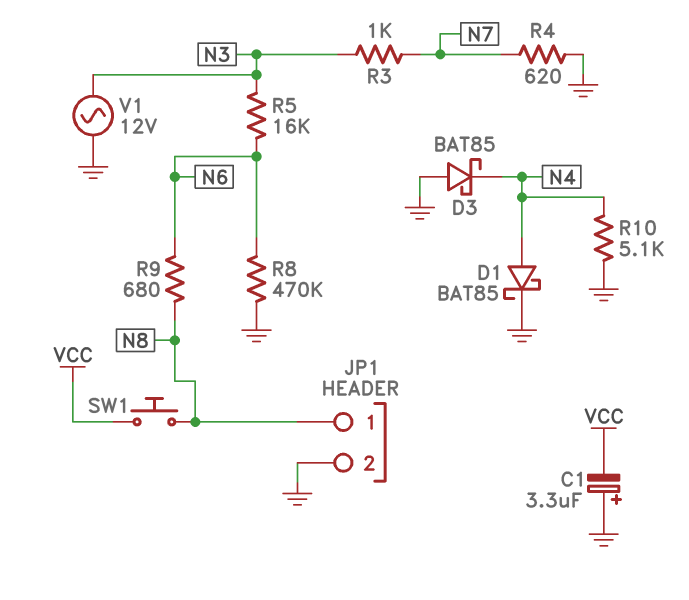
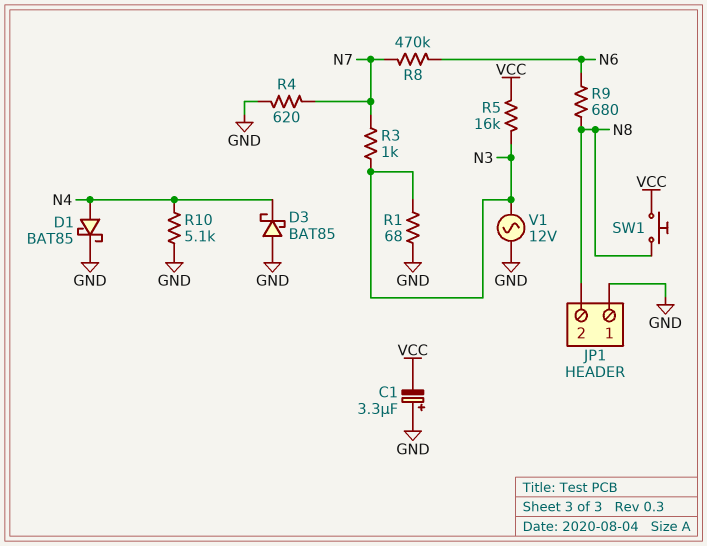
JP1 pin 1: N8 -> GND
JP1 pin 2: GND -> N8
R1: none -> 68 (GND, N3)
R5: 16k (N3, N6) -> 16k (N3, VCC)
R8: 470k (GND, N6) -> 470k (N6, N7)

